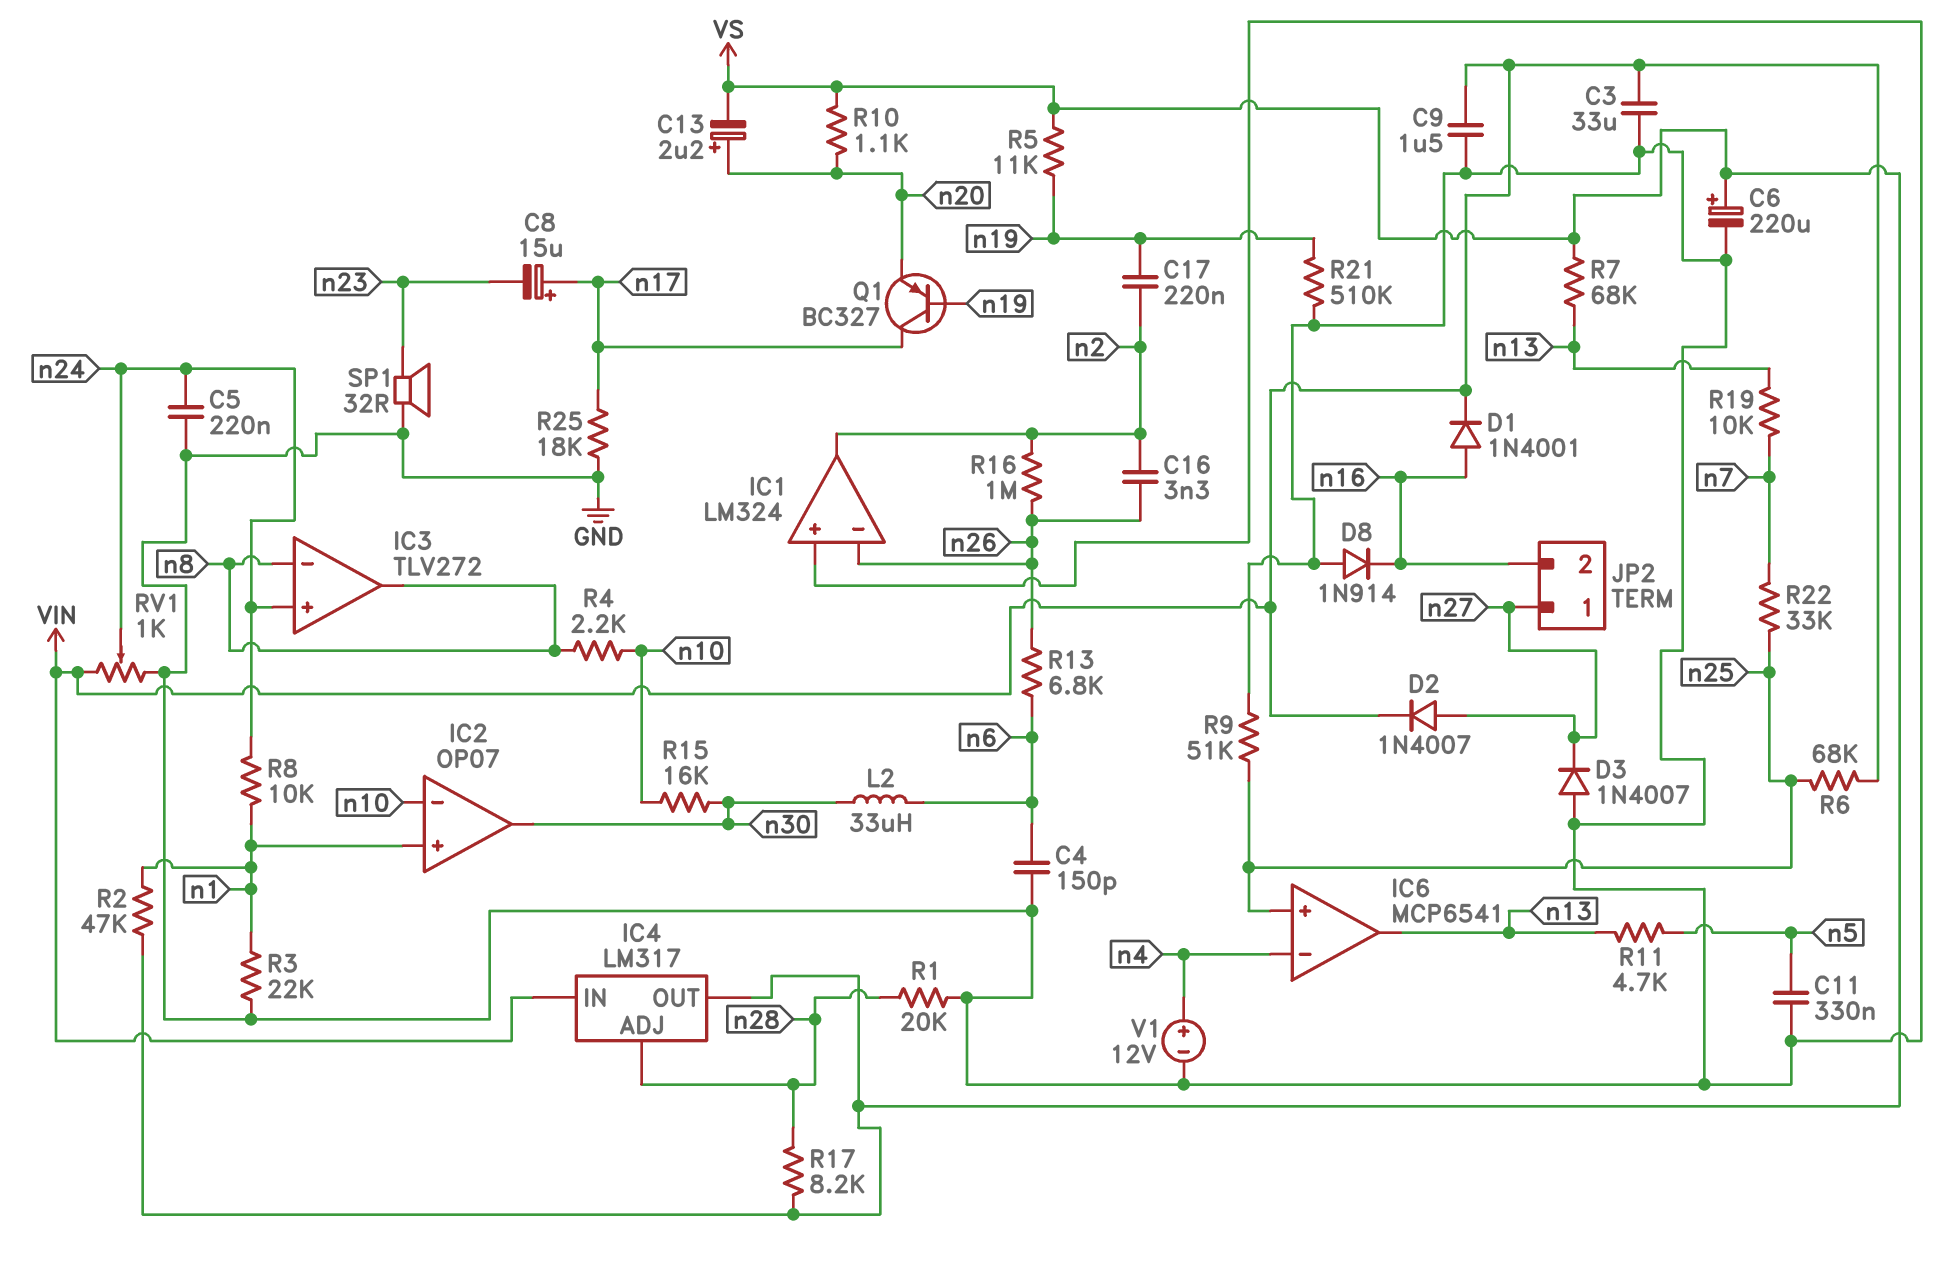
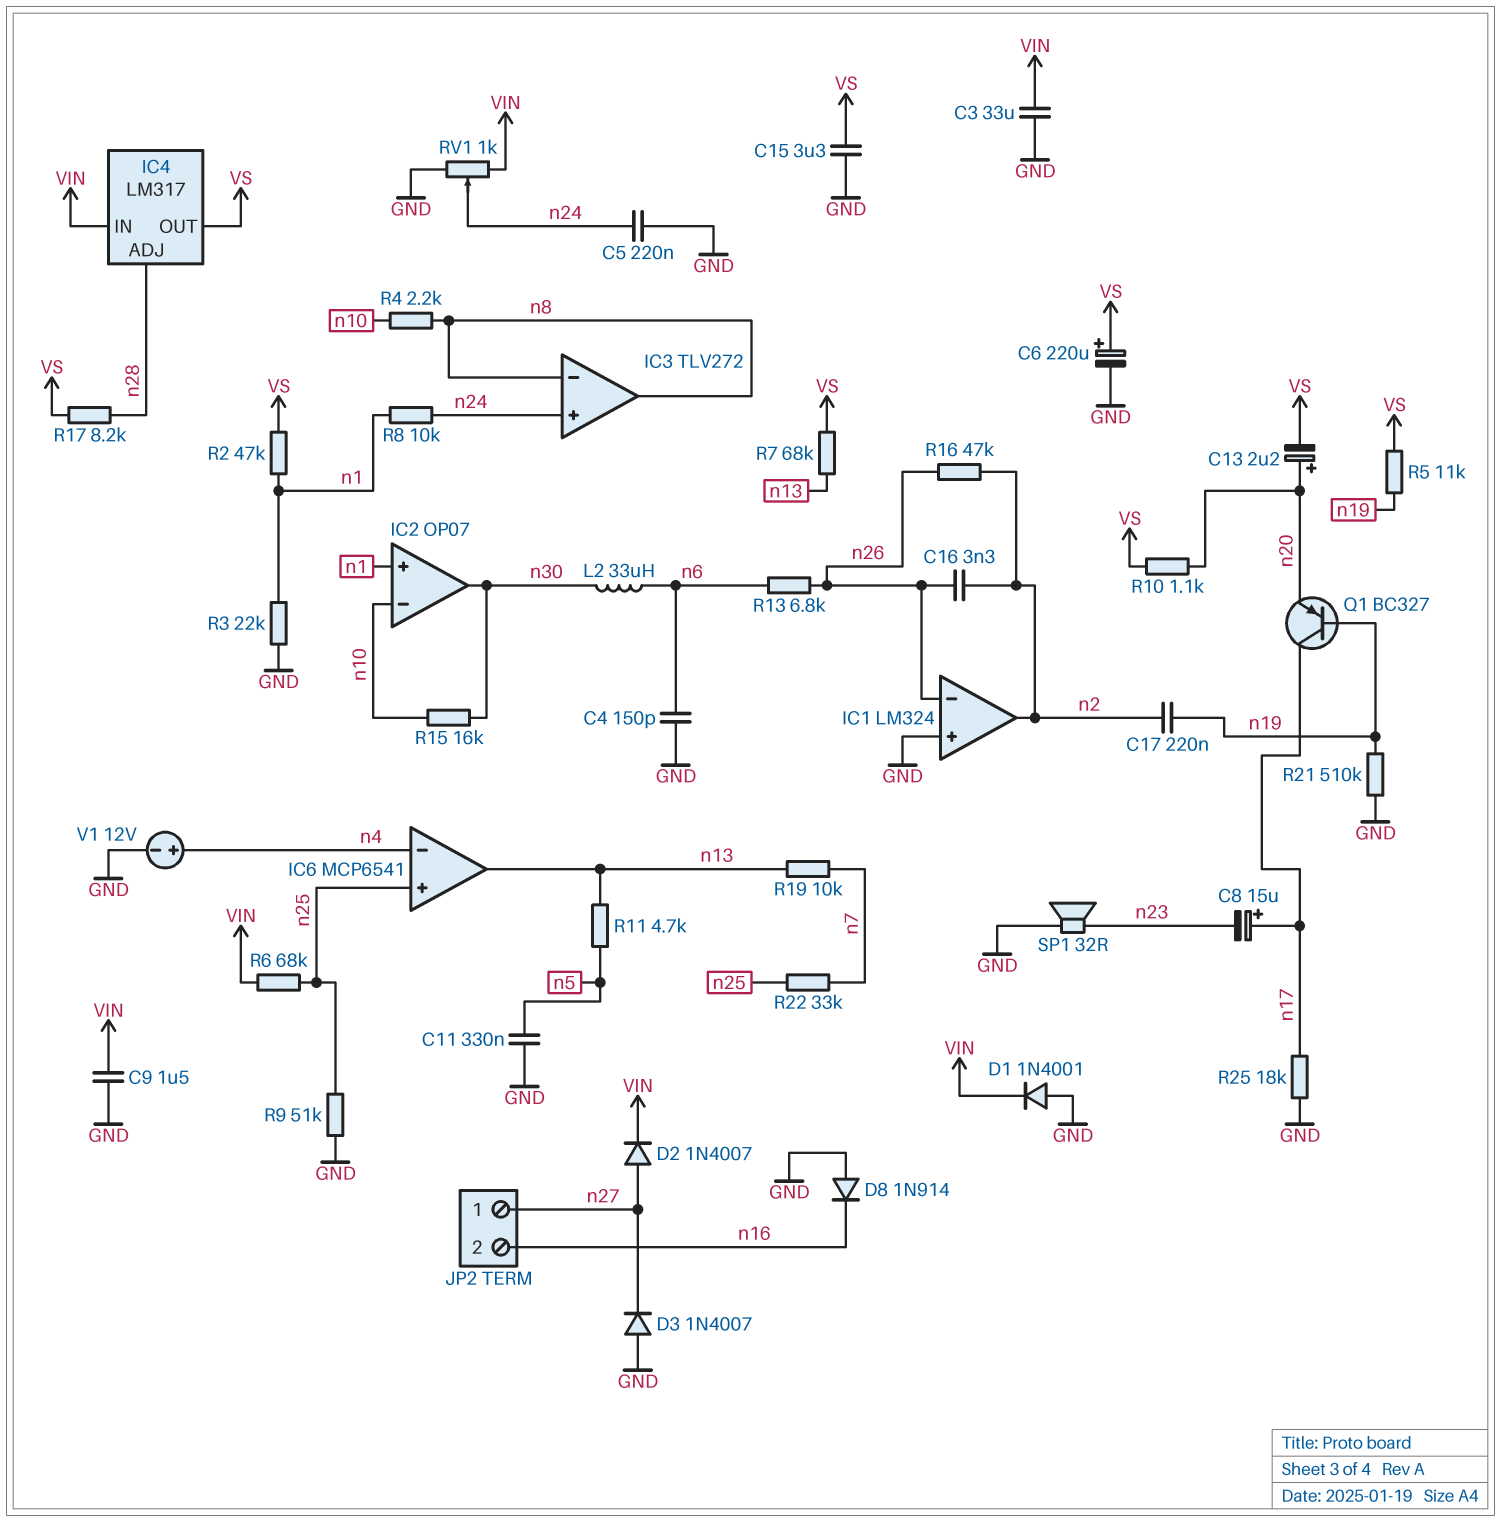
C15: none -> 3.3uF (GND, VS)
D1: diode 1N4001 (A n16, K VIN) -> diode 1N4001 (A GND, K VIN)
R1: 20k (GND, n28) -> none
R16: 1M (n2, n26) -> 47k (n2, n26)

